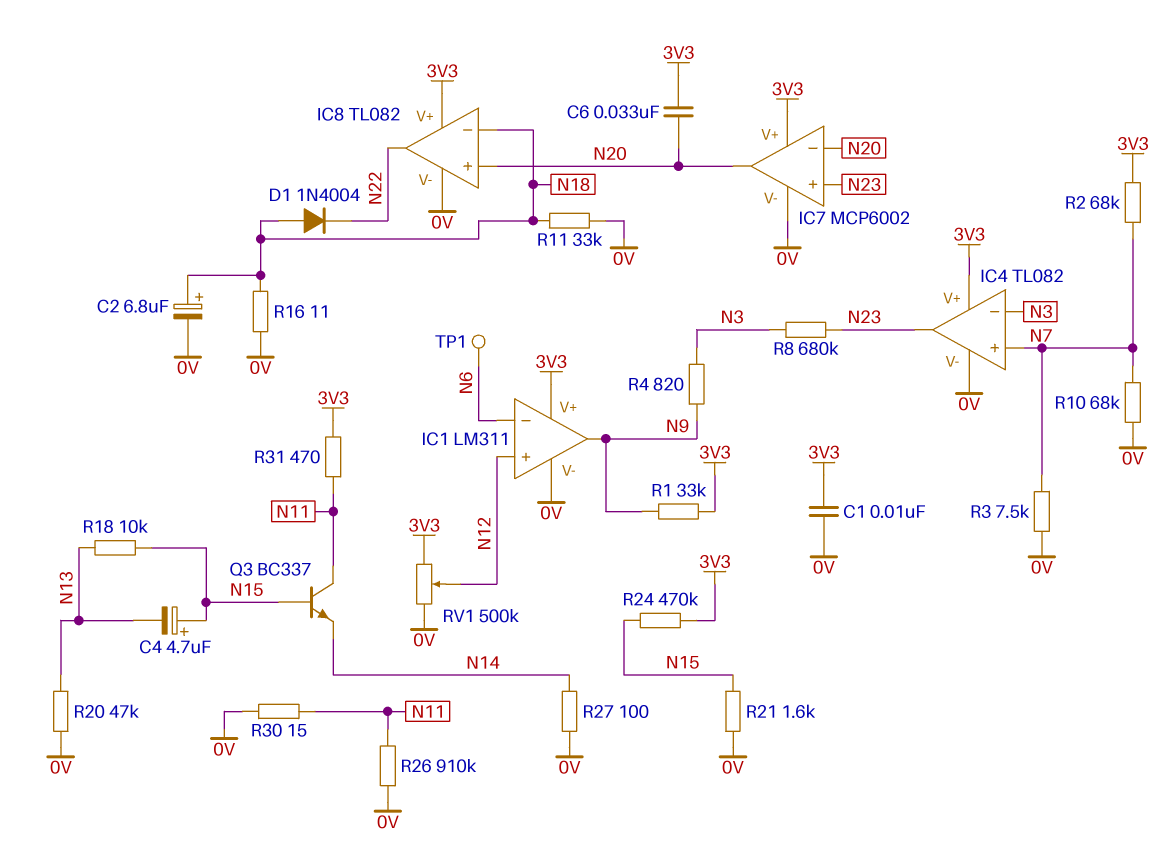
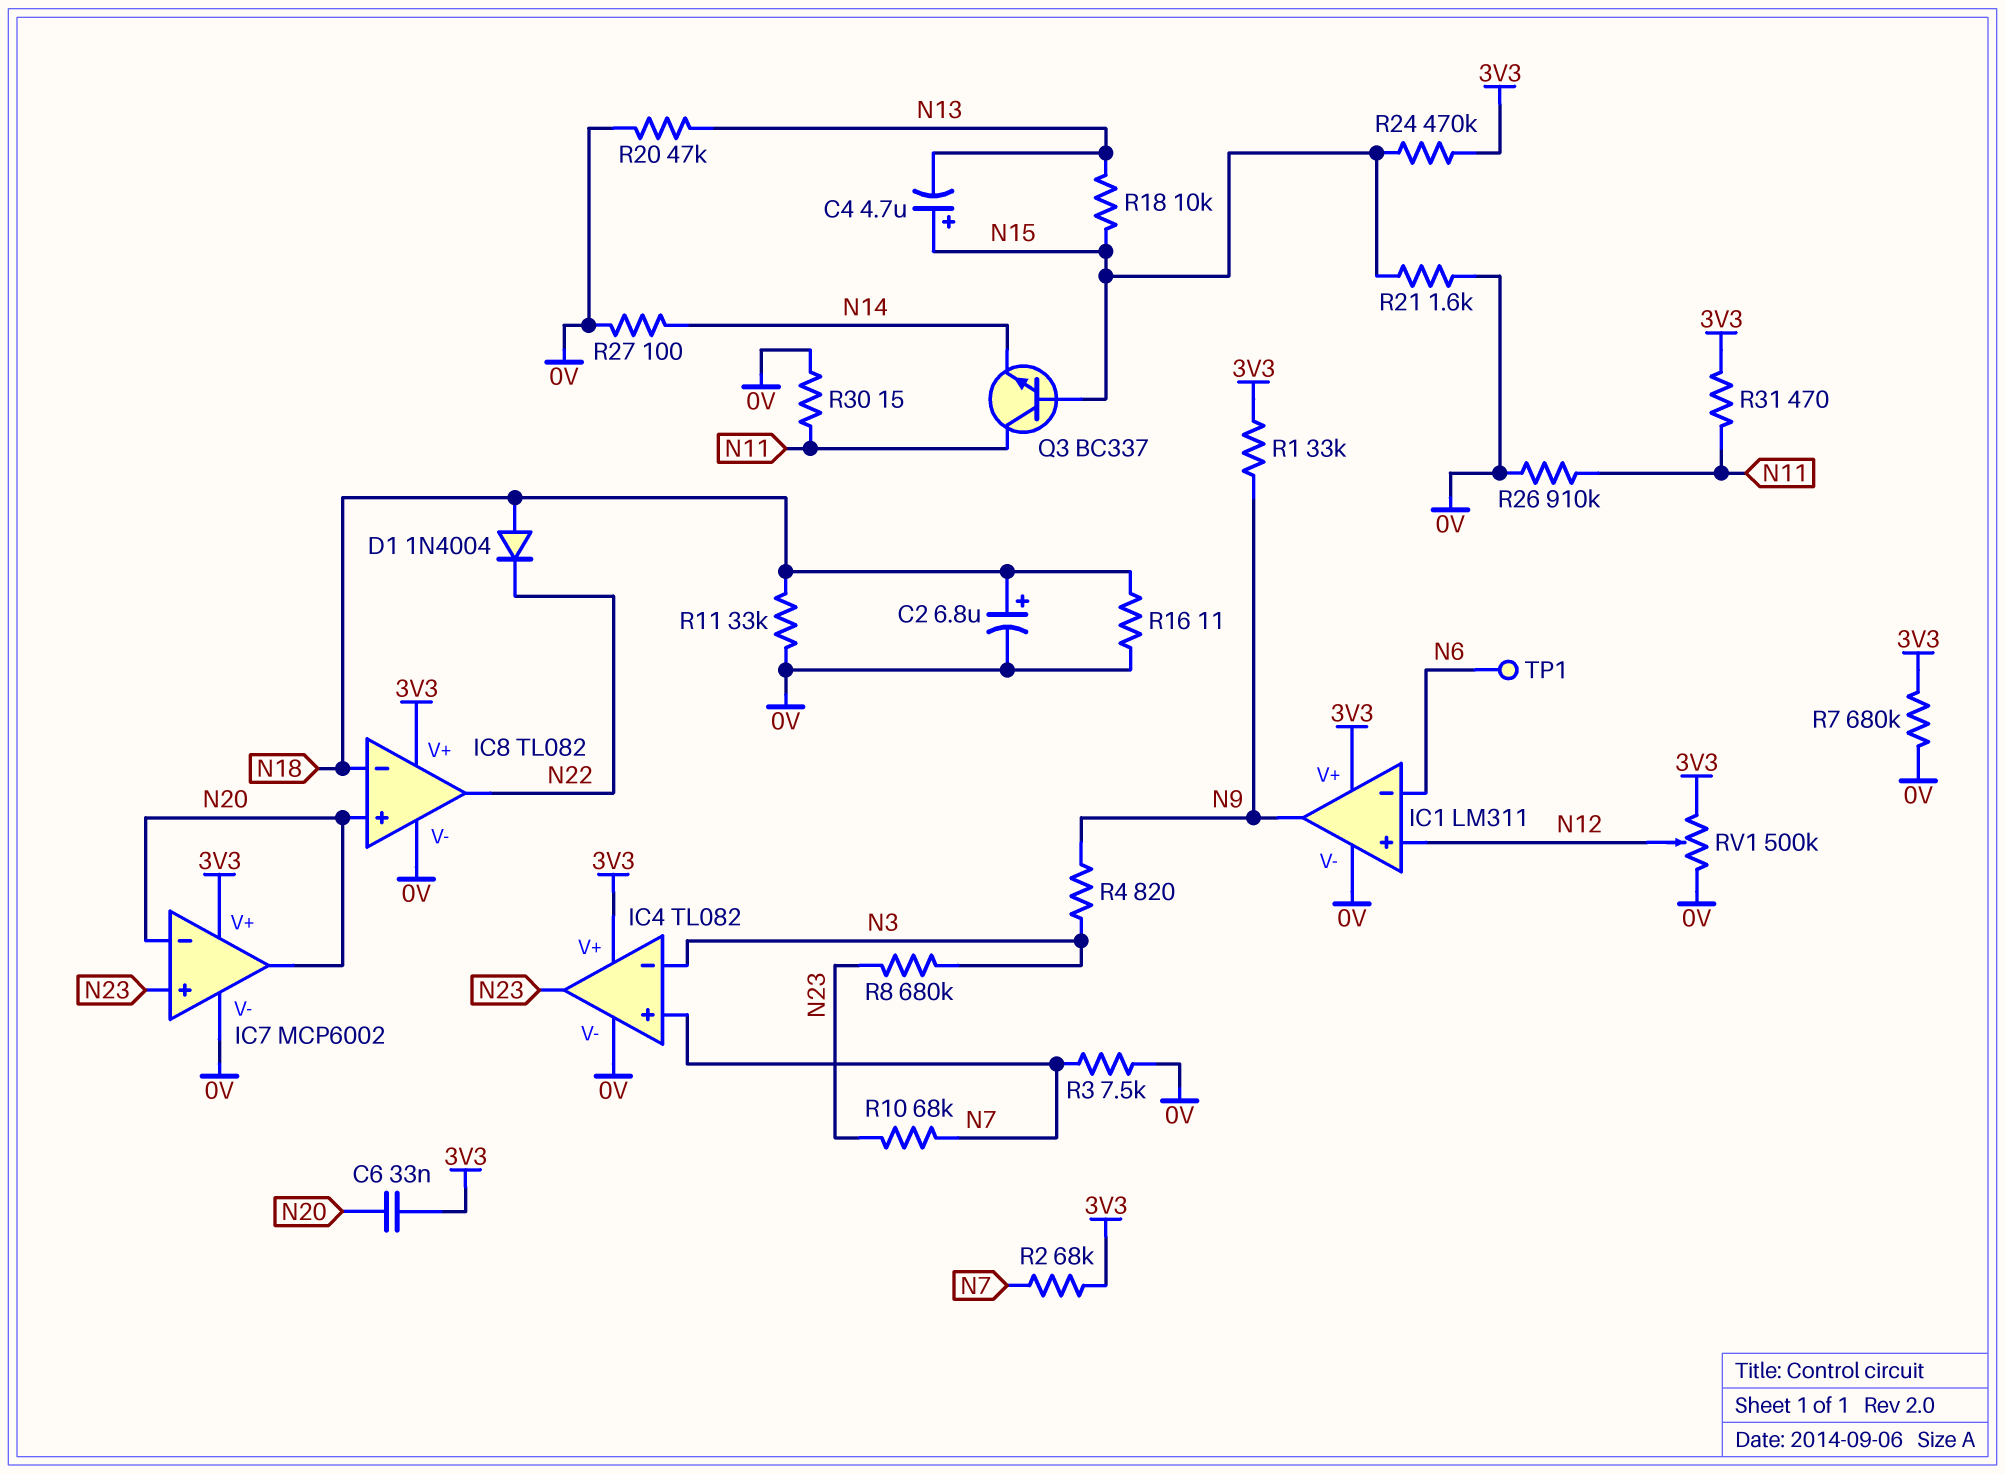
C1: 10nF (0V, 3V3) -> none
R7: none -> 680k (0V, 3V3)
R10: 68k (0V, N7) -> 68k (N7, N23)

